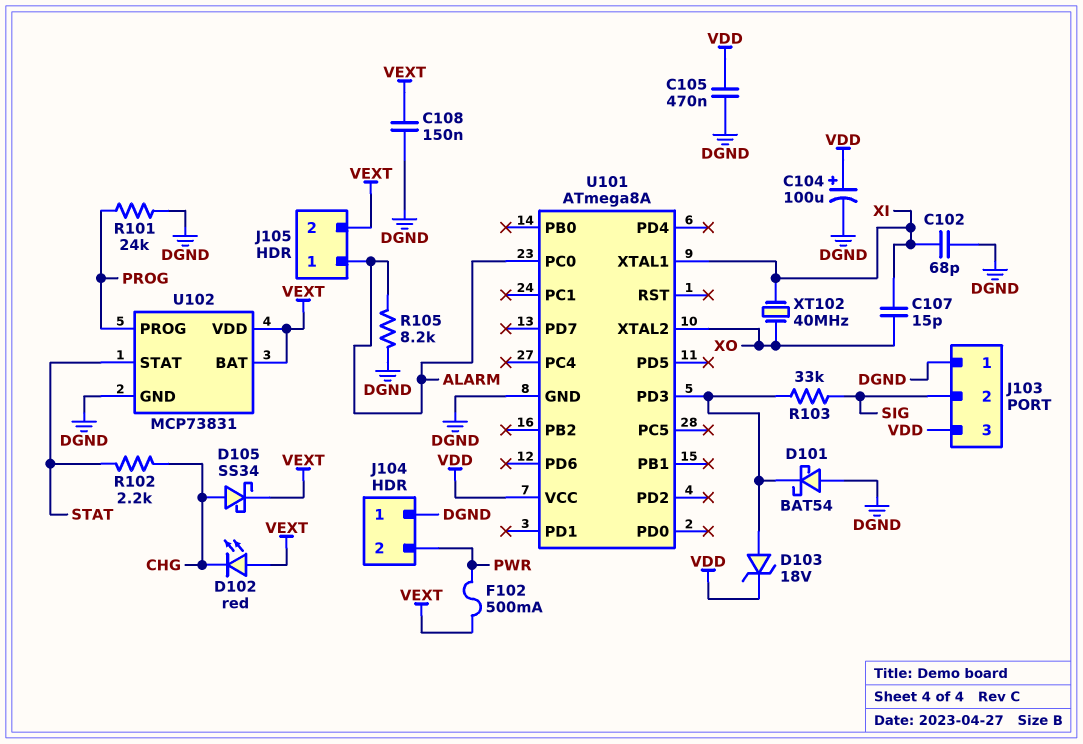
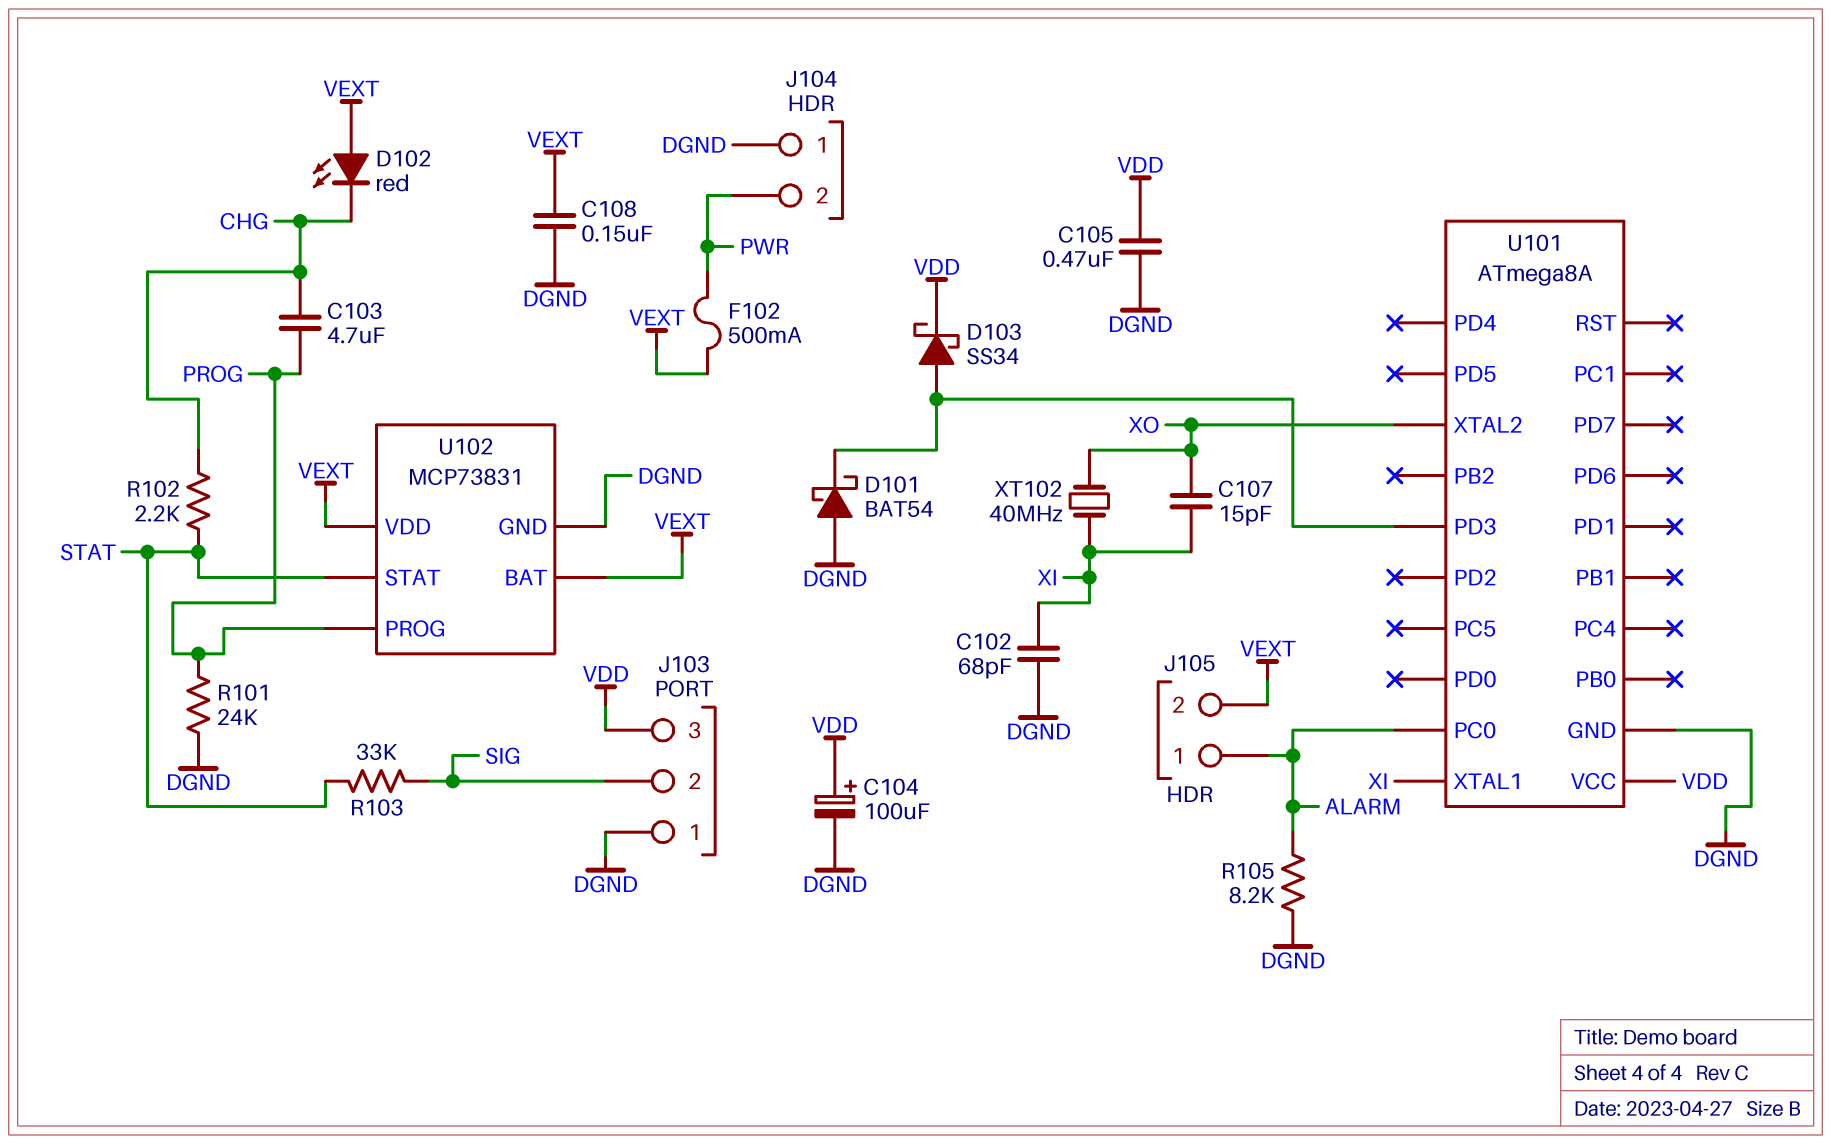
C103: none -> 4.7uF (CHG, PROG)
D103: zener 18V (A U101/PD3, K VDD) -> schottky SS34 (A U101/PD3, K VDD)
D105: schottky SS34 (A CHG, K VEXT) -> none
R103: 33k (SIG, U101/PD3) -> 33k (SIG, STAT)

